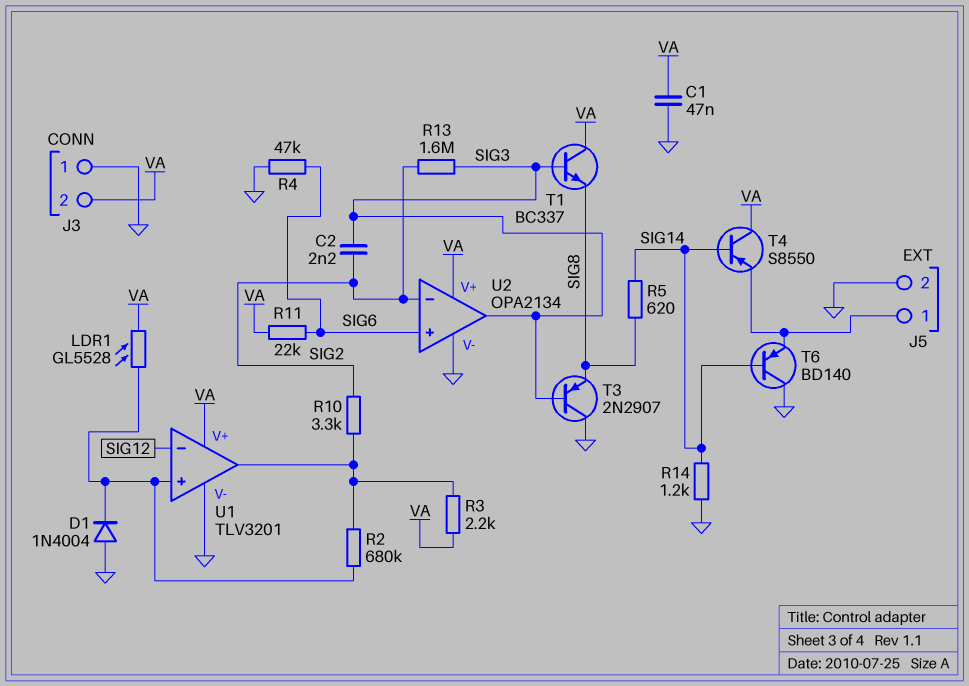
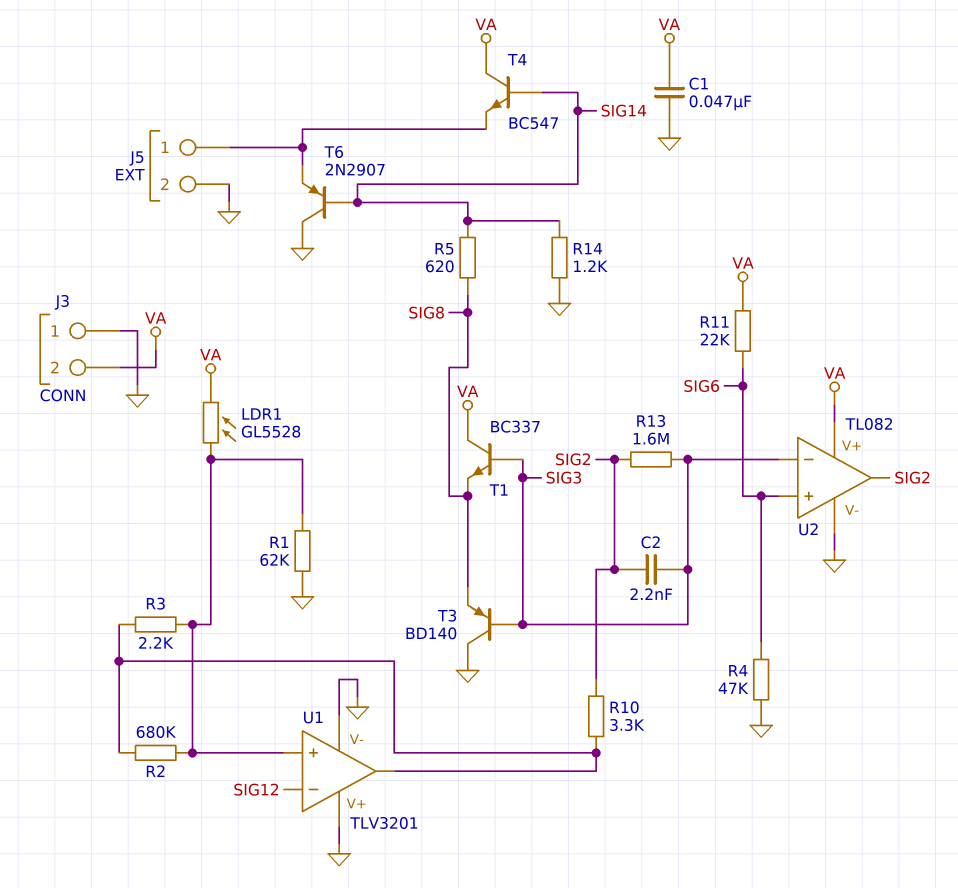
D1: diode 1N4004 (A GND, K U1/in+) -> none
R1: none -> 62k (GND, U1/in+)
R3: 2.2k (U1/out, VA) -> 2.2k (U1/in+, U1/out)
T3: PNP 2N2907 (B SIG3, C GND, E SIG8) -> PNP BD140 (B SIG3, C GND, E SIG8)
T4: PNP S8550 (B SIG14, C VA, E J5/1) -> NPN BC547 (B SIG14, C VA, E J5/1)
T6: PNP BD140 (B SIG14, C GND, E J5/1) -> PNP 2N2907 (B SIG14, C GND, E J5/1)
U1 pin V+: VA -> GND
U2: OPA2134 -> TL082
U2 pin in-: SIG2 -> SIG3
U2 pin out: SIG3 -> SIG2

